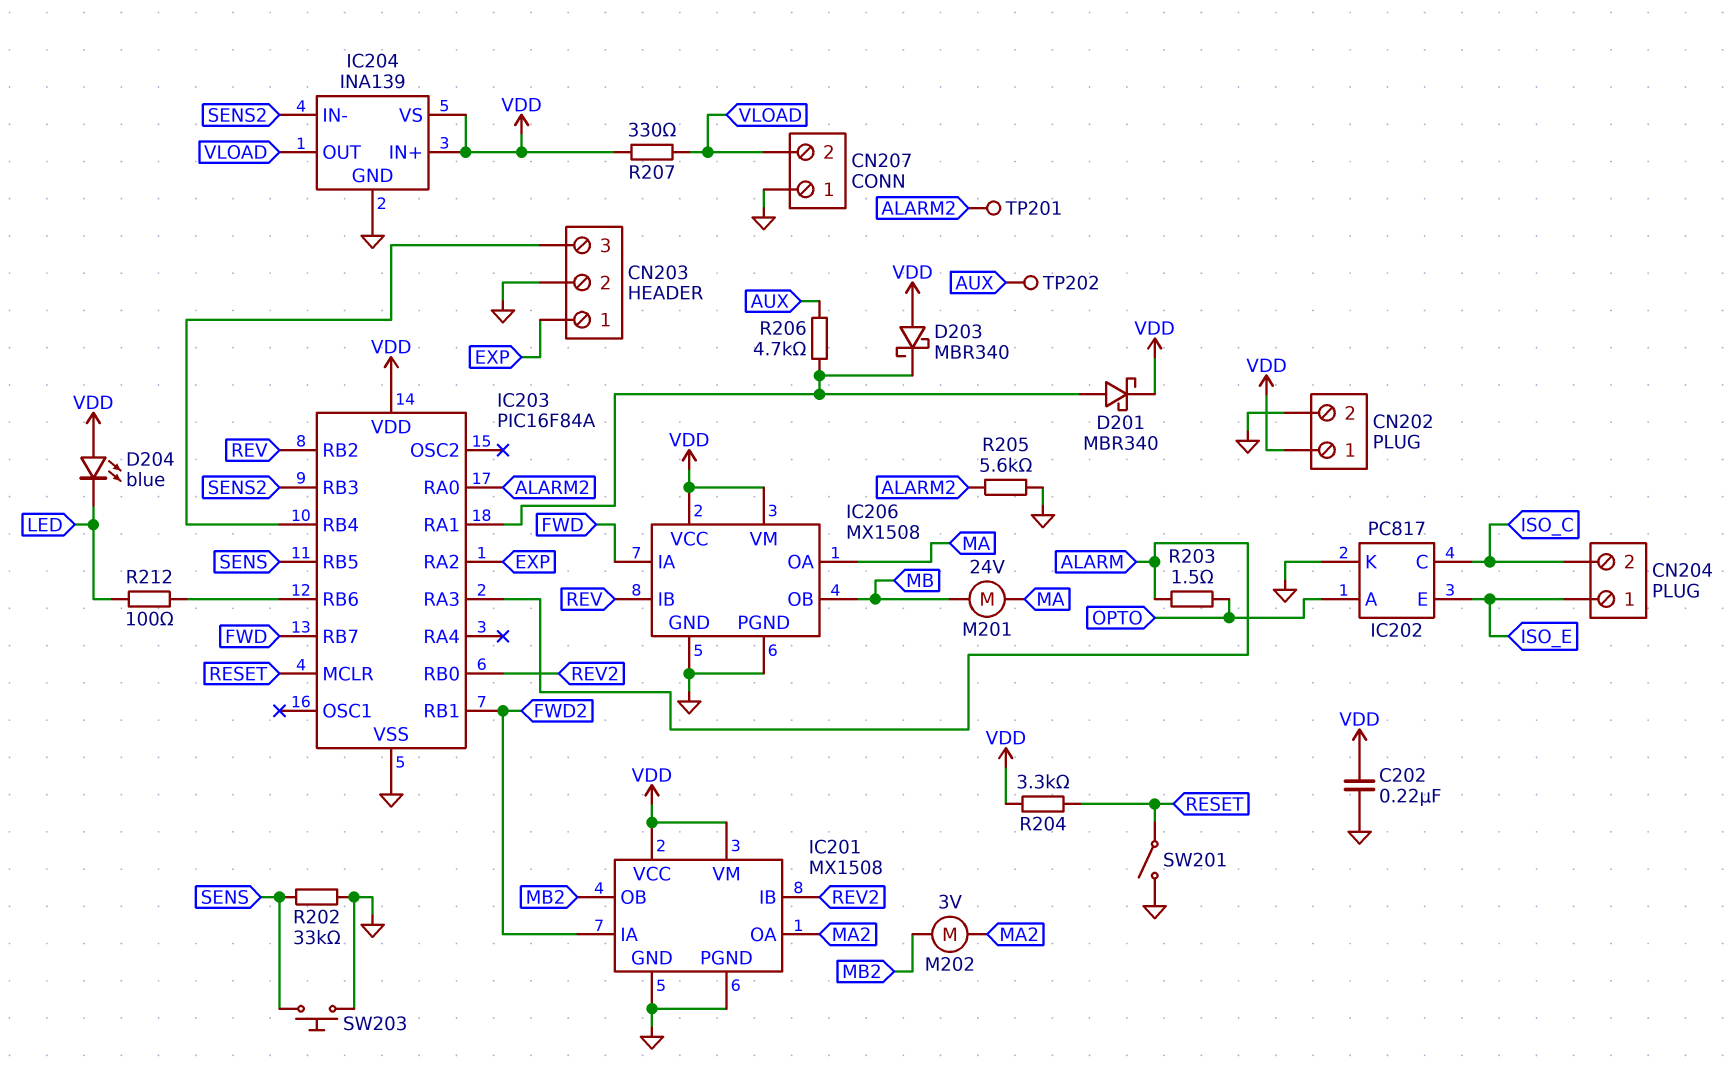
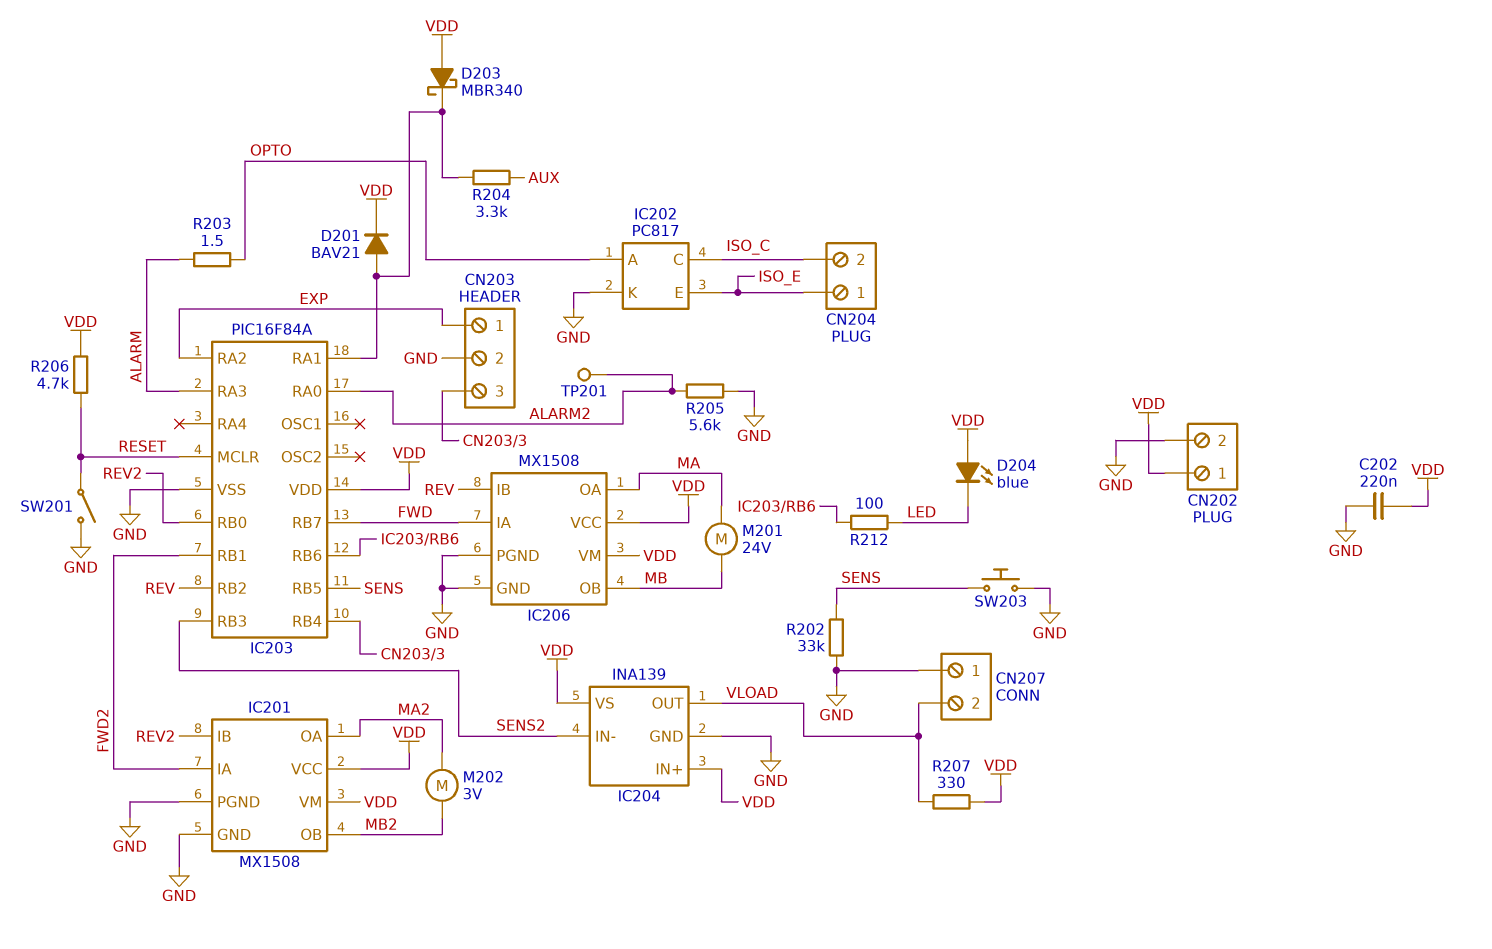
D201: schottky MBR340 (A IC203/RA1, K VDD) -> diode BAV21 (A IC203/RA1, K VDD)
R204: 3.3k (RESET, VDD) -> 3.3k (AUX, IC203/RA1)
R206: 4.7k (AUX, IC203/RA1) -> 4.7k (RESET, VDD)
TP202: test point (AUX) -> none

